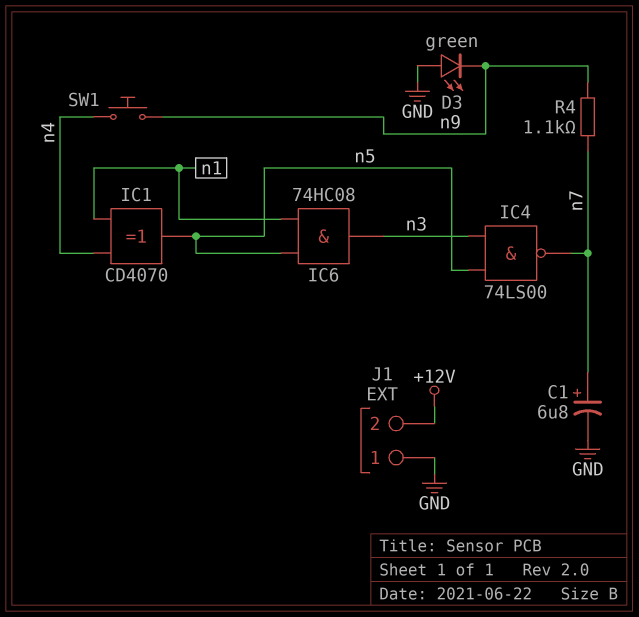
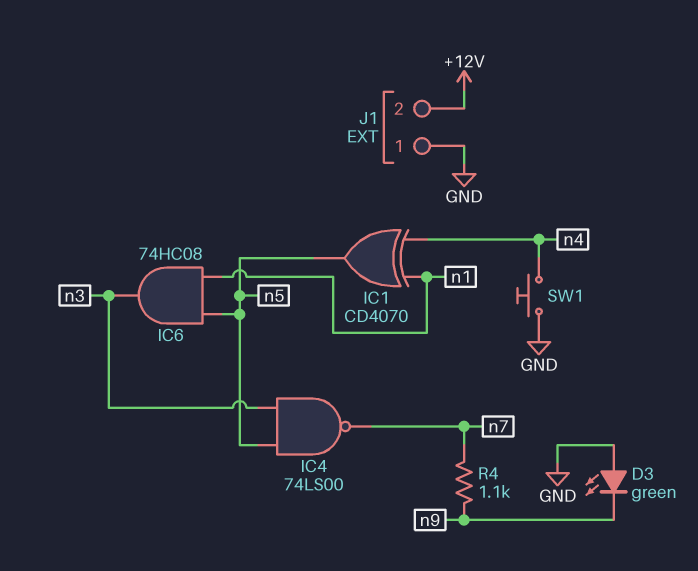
C1: 6.8uF (plus n7, minus GND) -> none
SW1: button (n4, n9) -> button (GND, n4)

